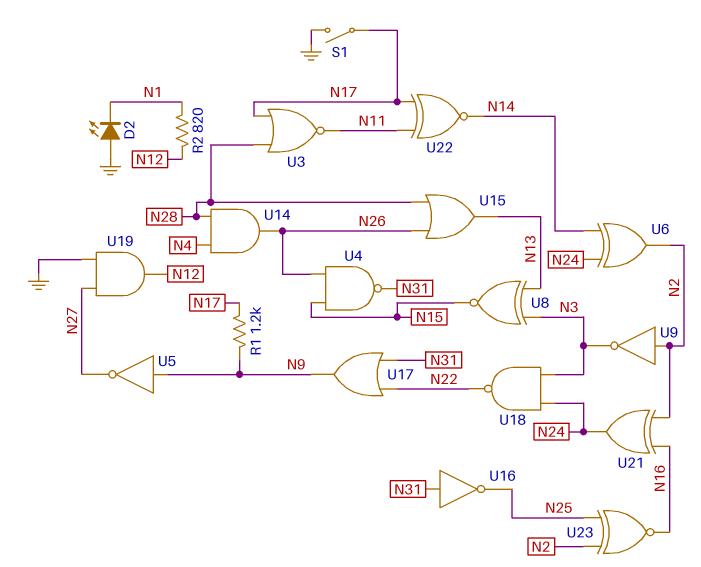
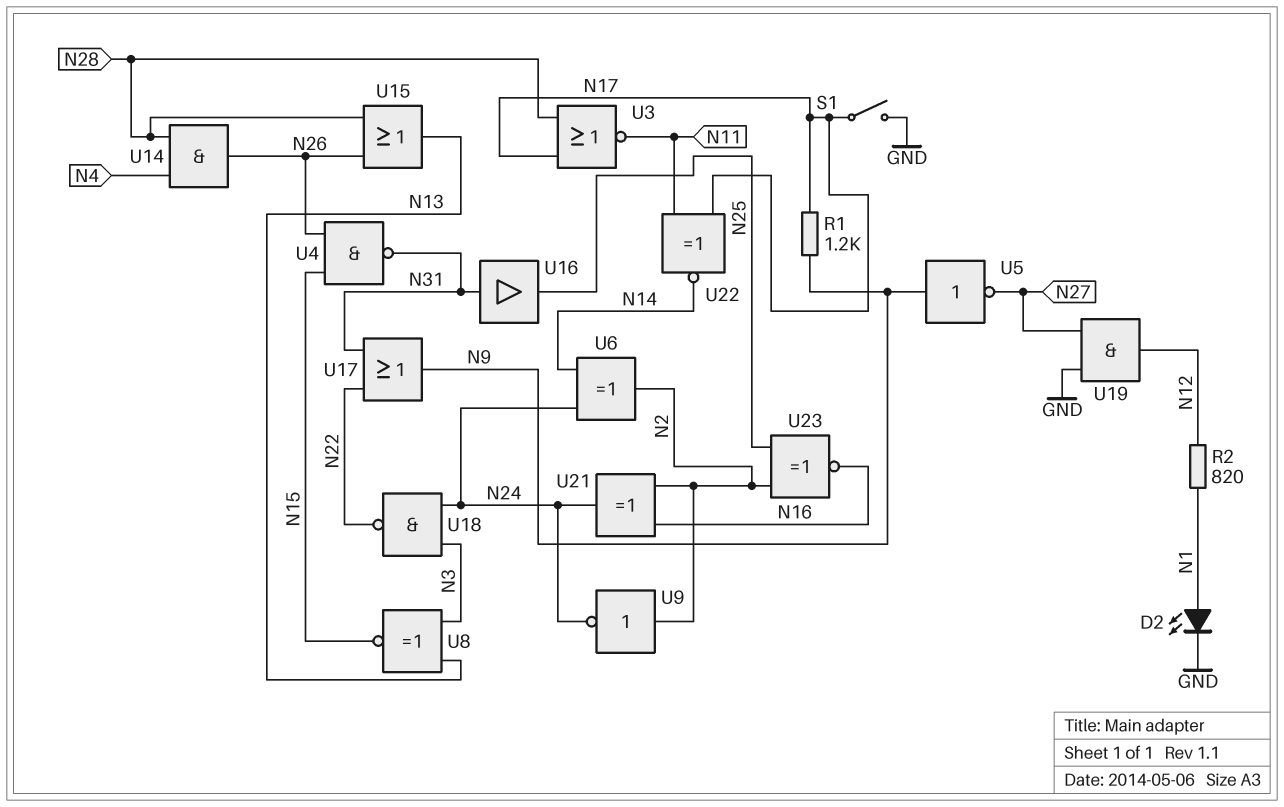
D2: LED (A GND, K N1) -> LED (A N1, K GND)
U9: NOT (in N2, out N3) -> NOT (in N2, out N24)
U16: NOT (in N31, out N25) -> buffer (in N31, out N25)

